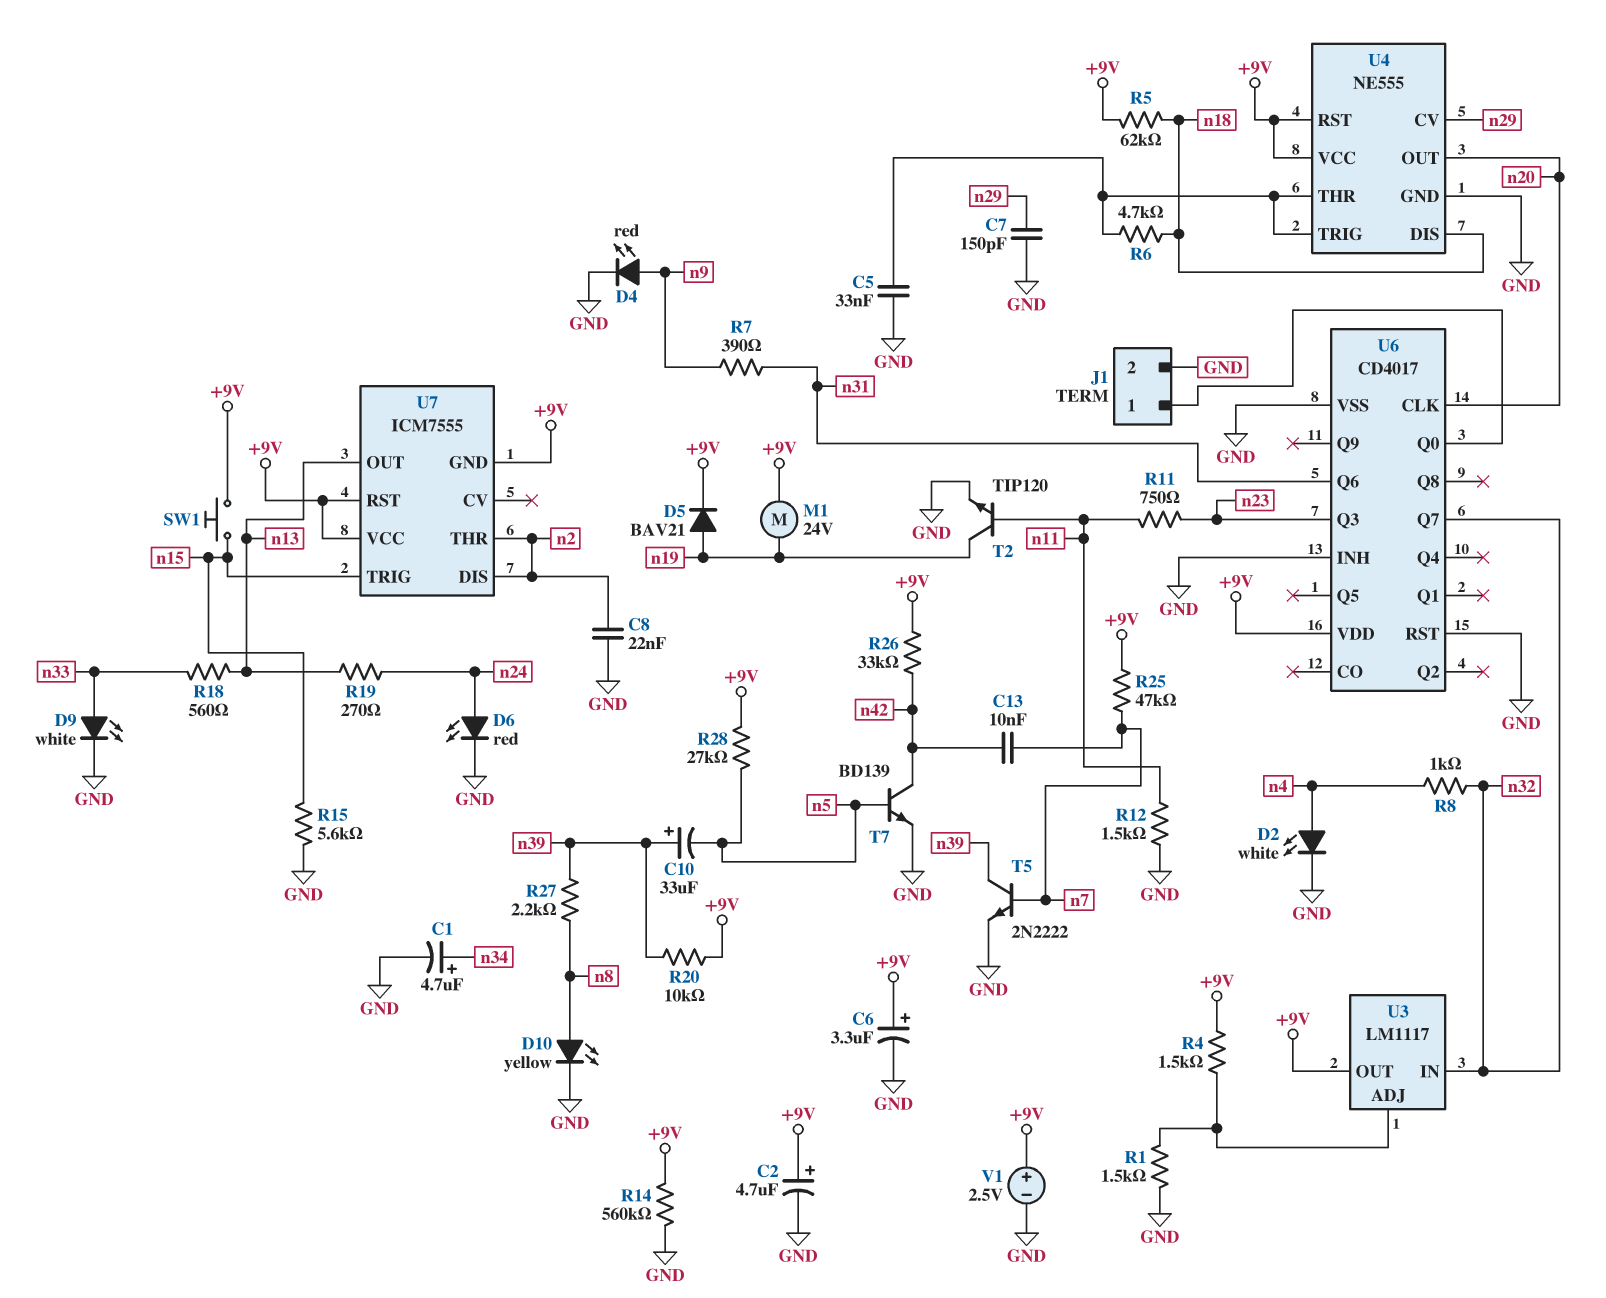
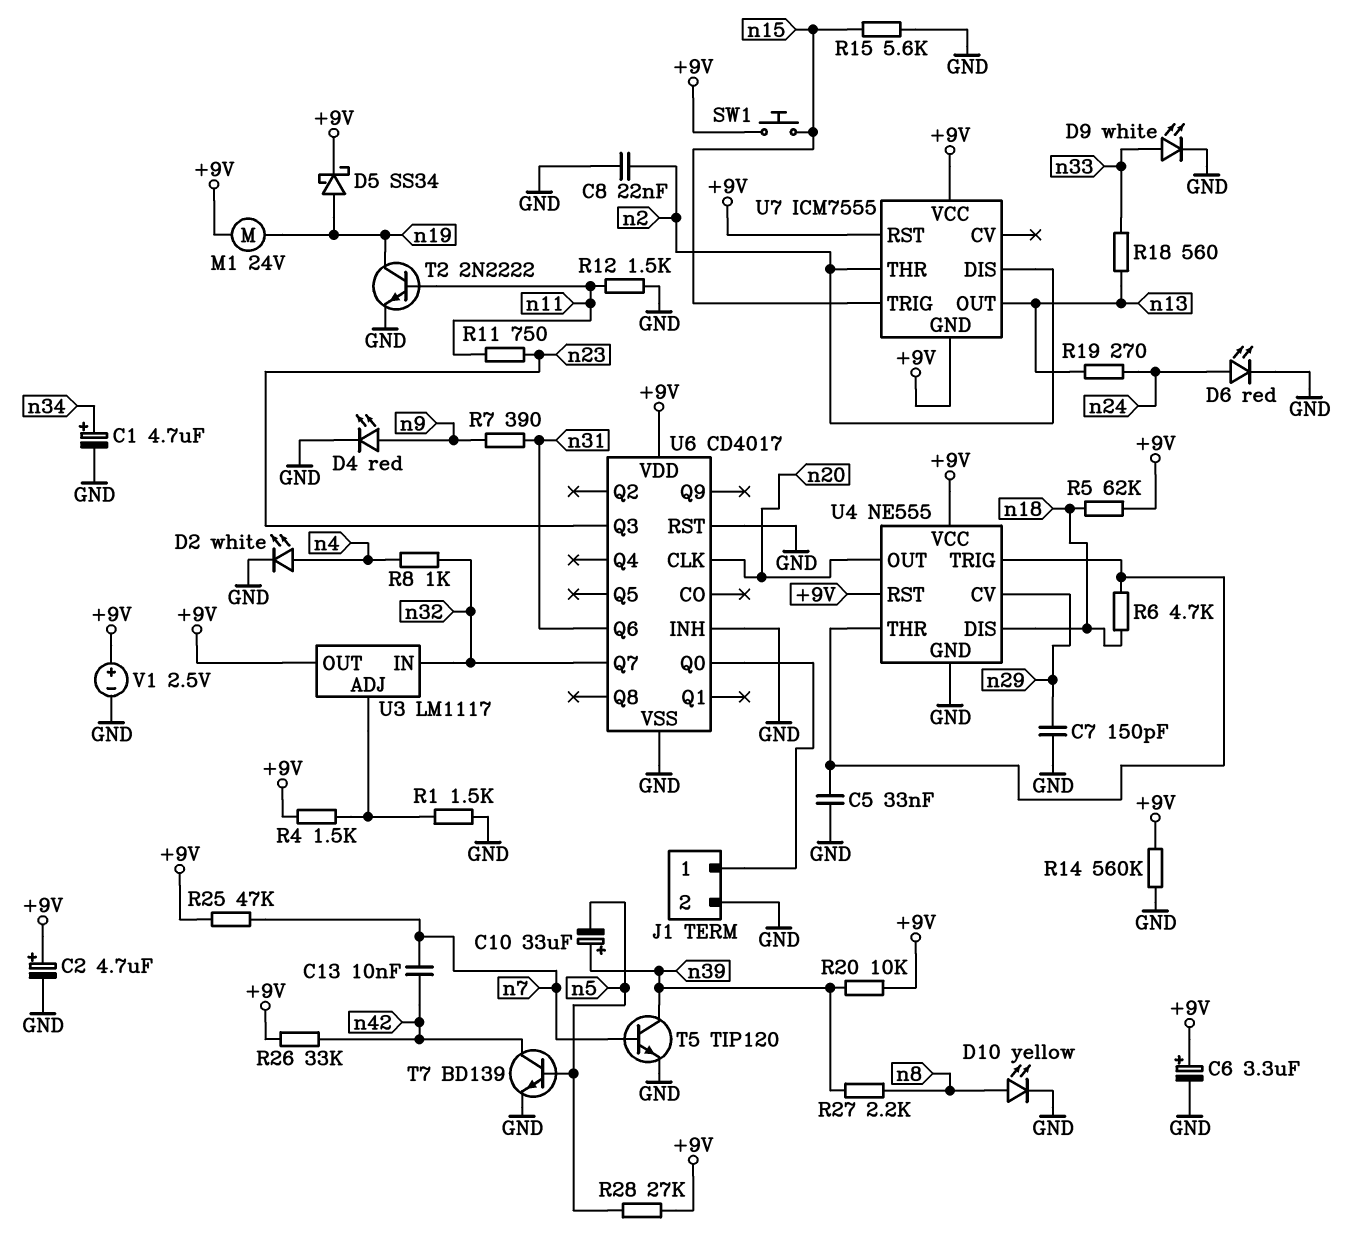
D5: diode BAV21 (A n19, K +9V) -> schottky SS34 (A n19, K +9V)
T2: NPN TIP120 (B n11, C n19, E GND) -> NPN 2N2222 (B n11, C n19, E GND)
T5: NPN 2N2222 (B n7, C n39, E GND) -> NPN TIP120 (B n7, C n39, E GND)

